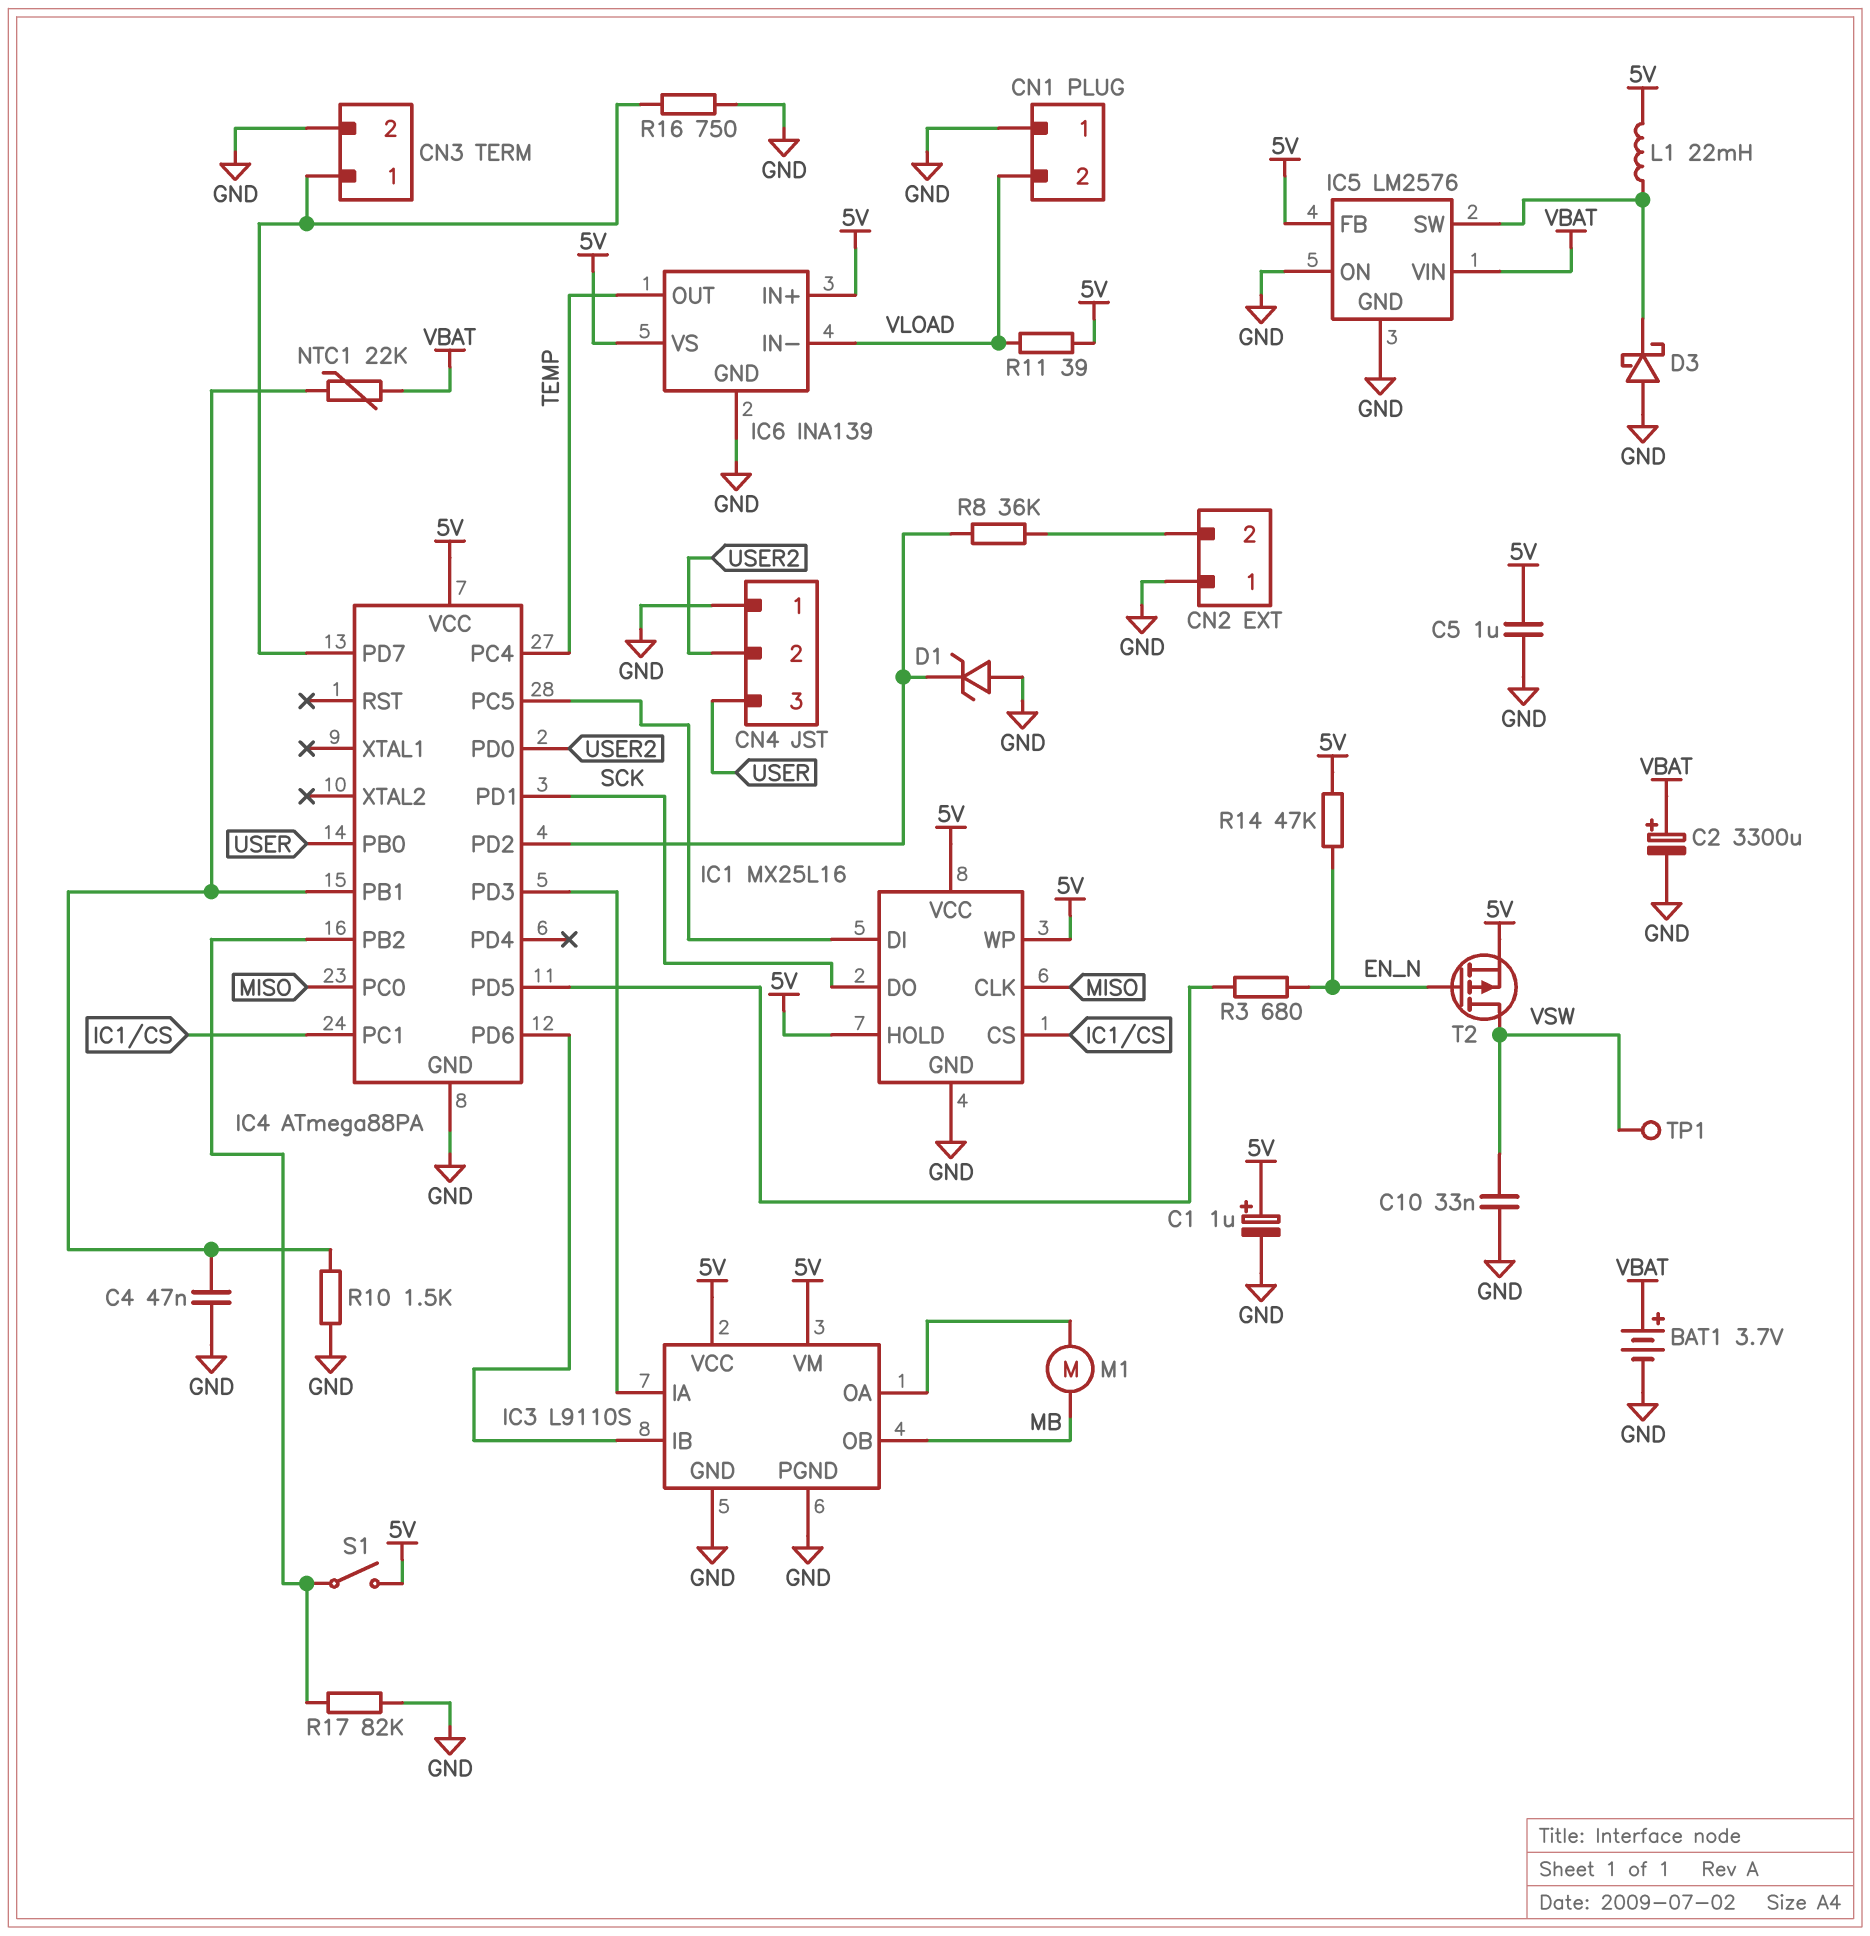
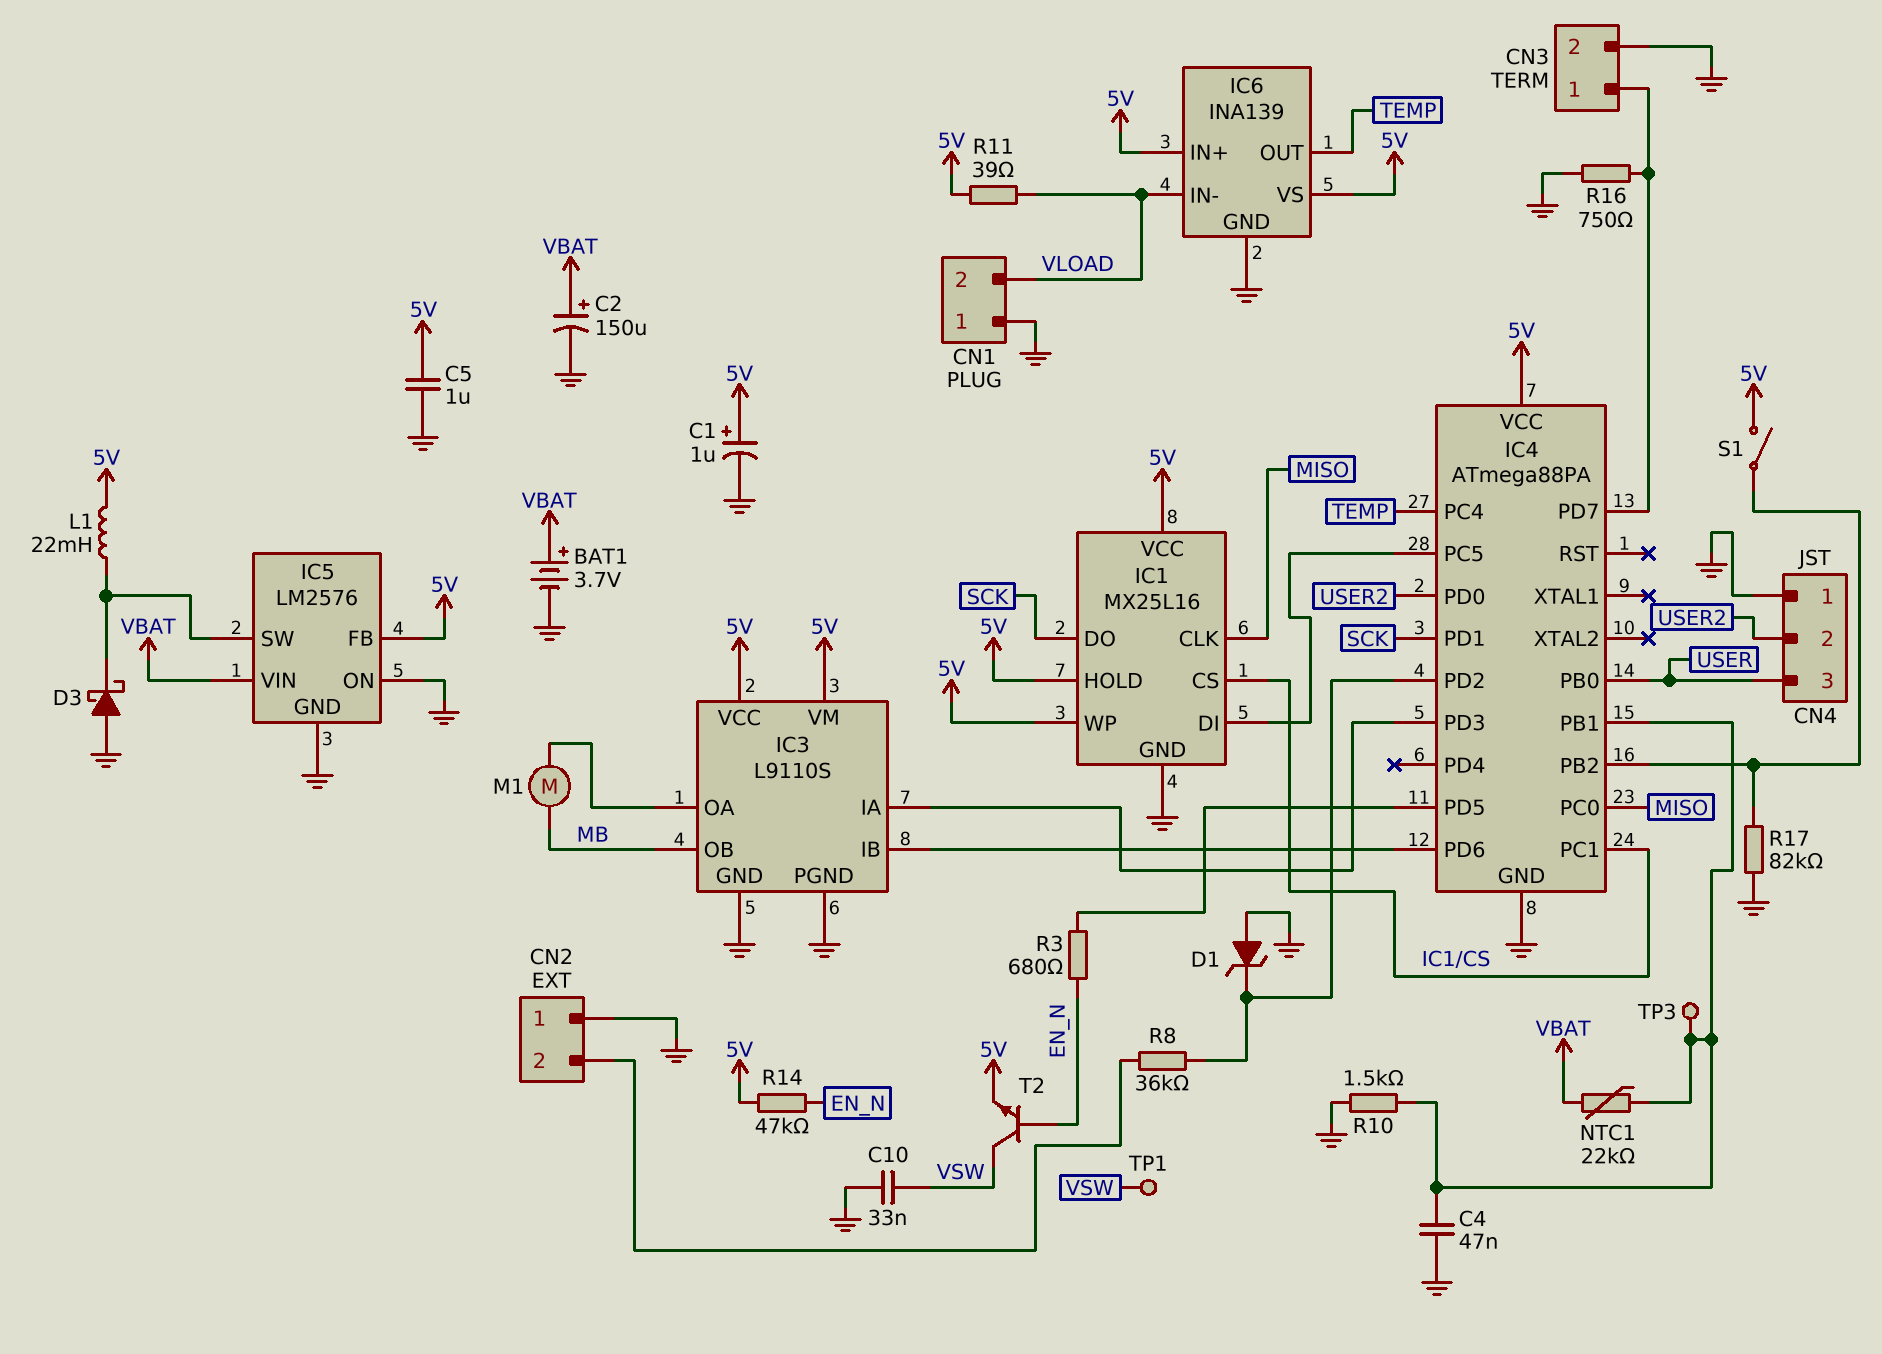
C2: 3300uF (plus VBAT, minus GND) -> 150uF (plus VBAT, minus GND)
T2: PMOS (G EN_N, D VSW, S 5V) -> NPN (B EN_N, C VSW, E 5V)
TP3: none -> test point (IC4/PB1)

